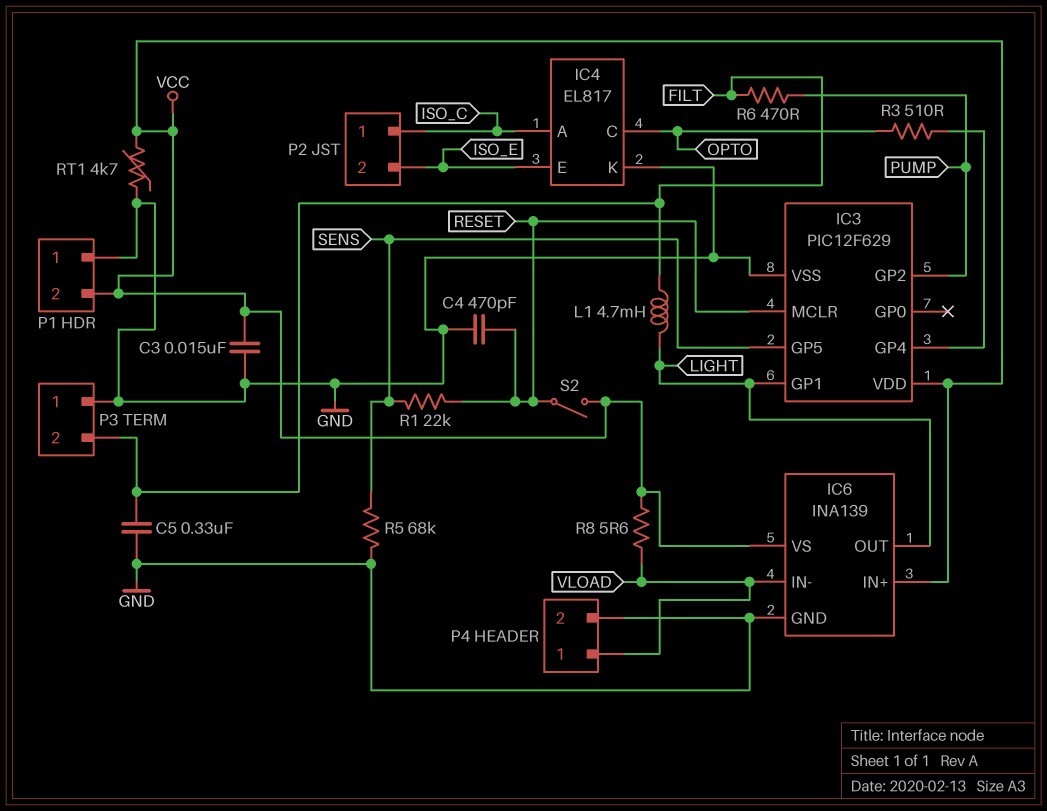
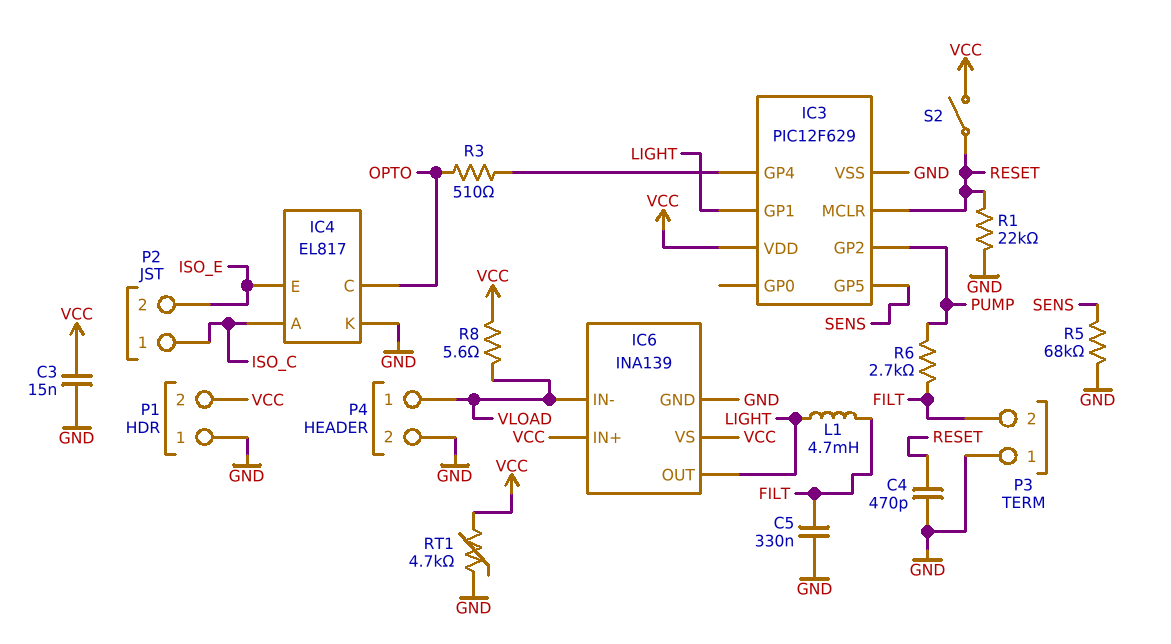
R1: 22k (RESET, SENS) -> 22k (GND, RESET)
R6: 470 (FILT, PUMP) -> 2.7k (FILT, PUMP)

